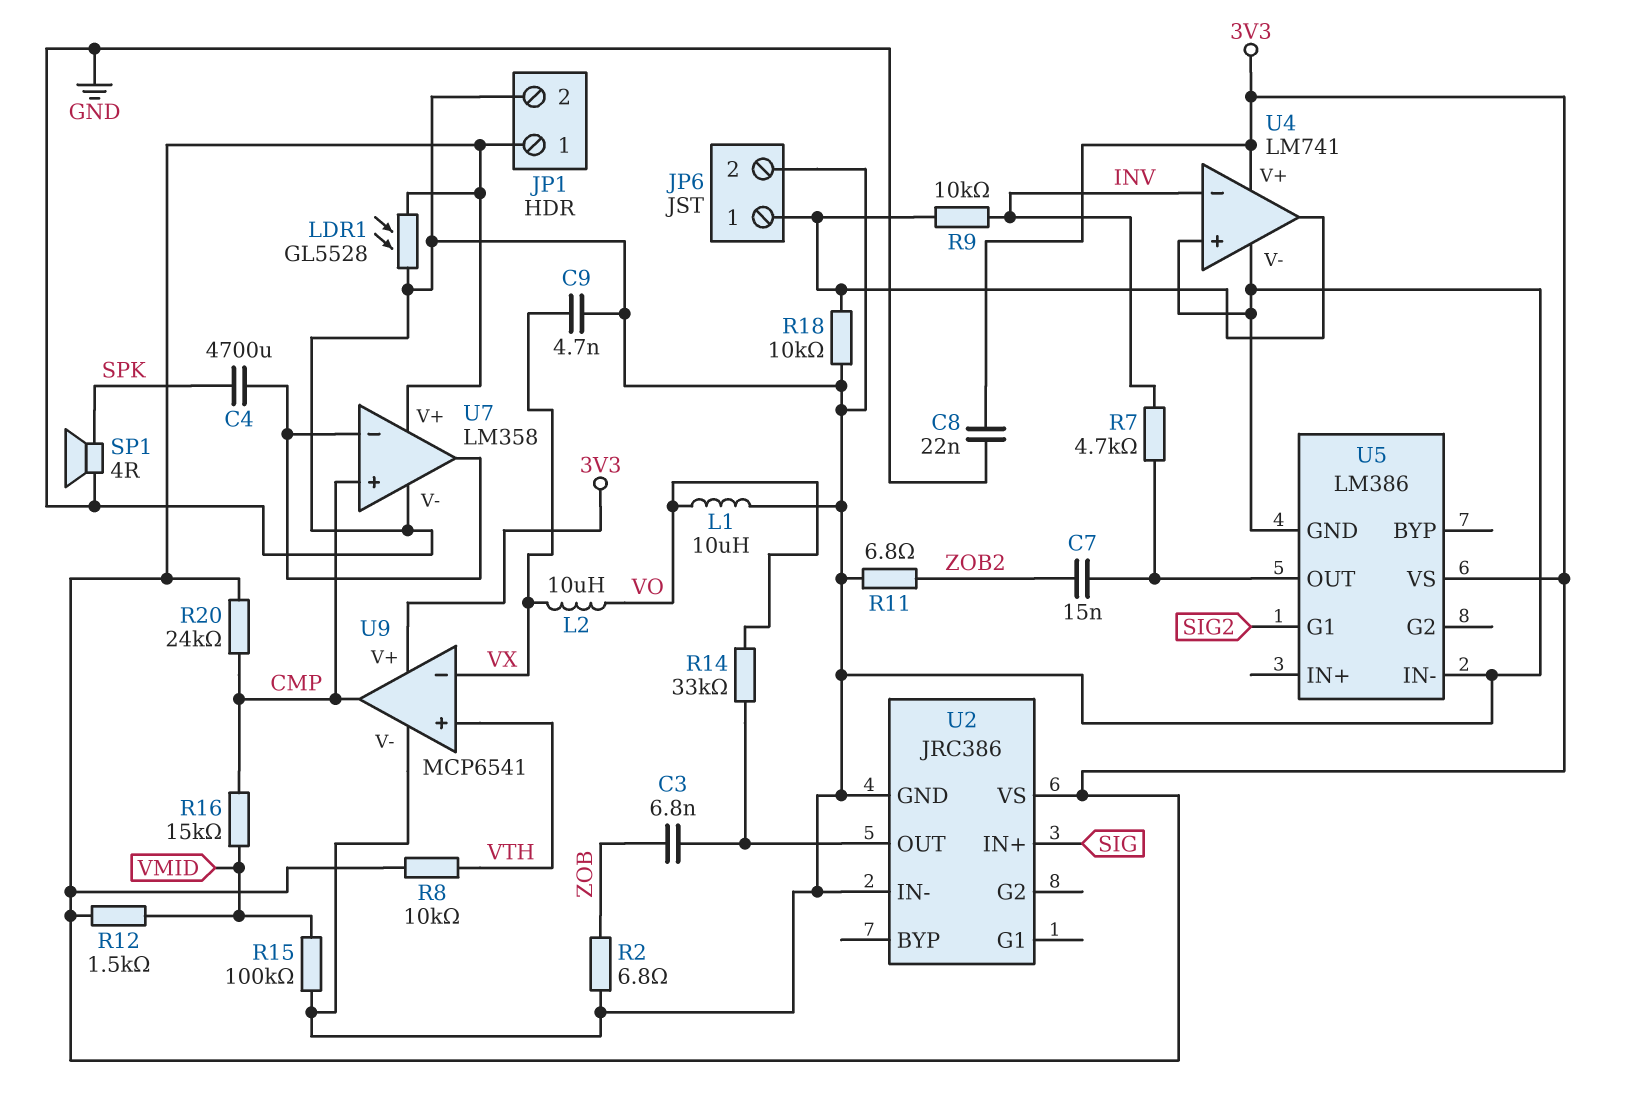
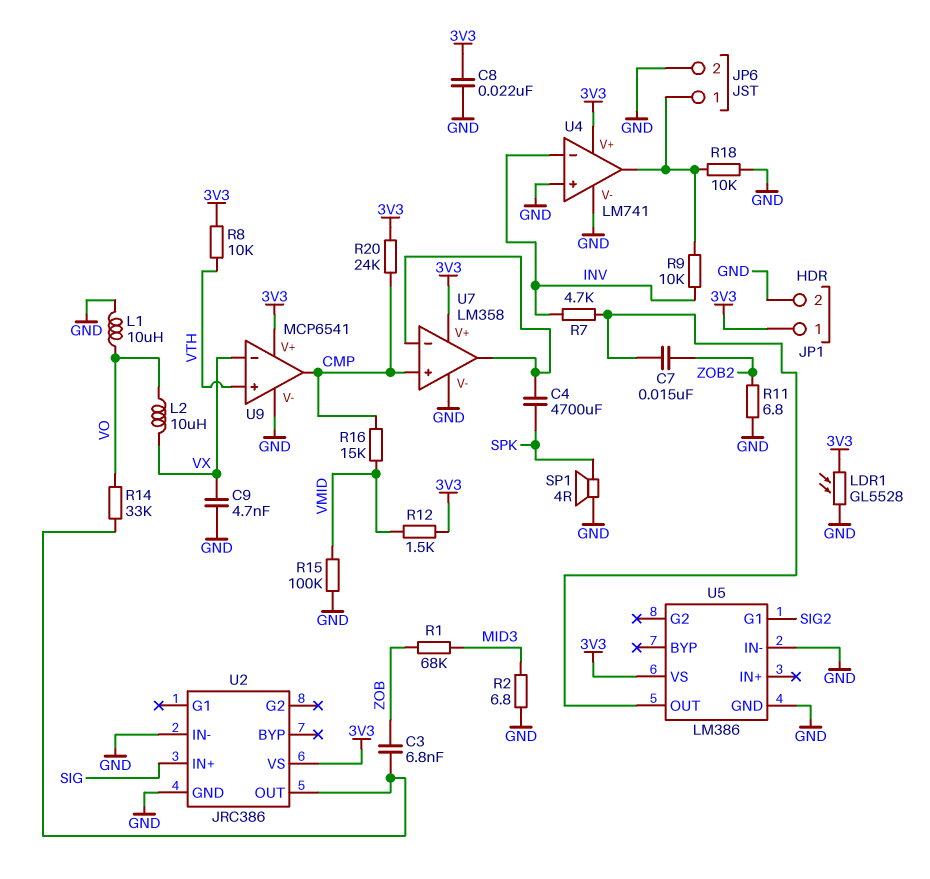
R1: none -> 68k (MID3, ZOB)
R2: 6.8 (GND, ZOB) -> 6.8 (GND, MID3)

